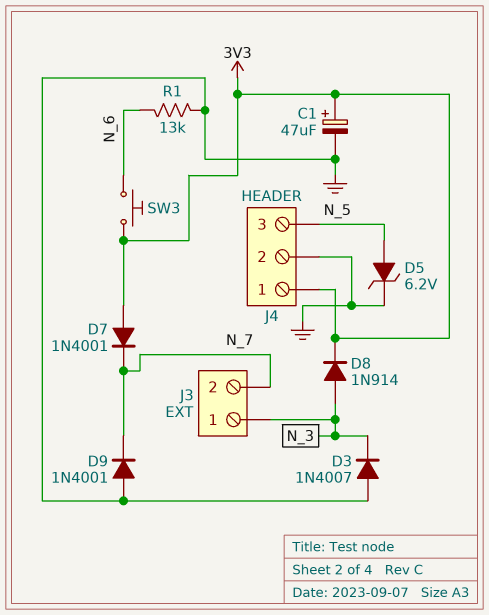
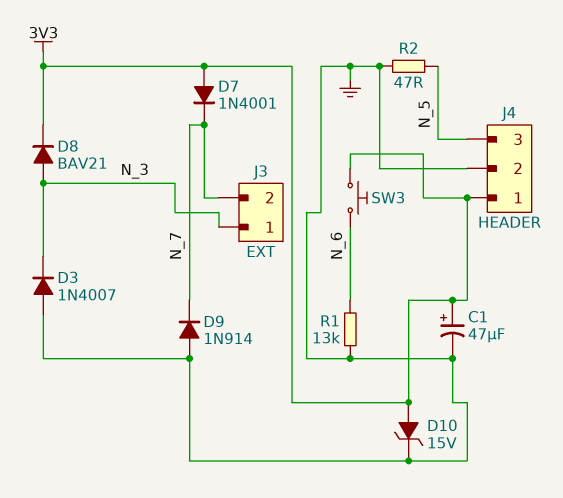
D5: zener 6.2V (A N_5, K GND) -> none
D8: diode 1N914 (A N_3, K 3V3) -> diode BAV21 (A N_3, K 3V3)
D9: diode 1N4001 (A GND, K N_7) -> diode 1N914 (A GND, K N_7)
D10: none -> zener 15V (A 3V3, K GND)
R2: none -> 47 (GND, N_5)

